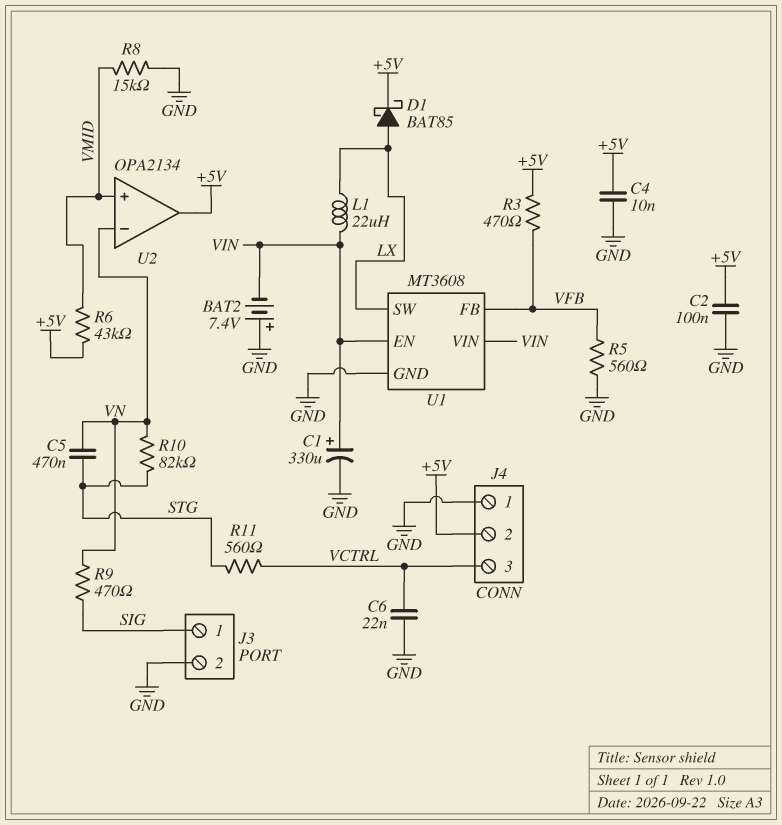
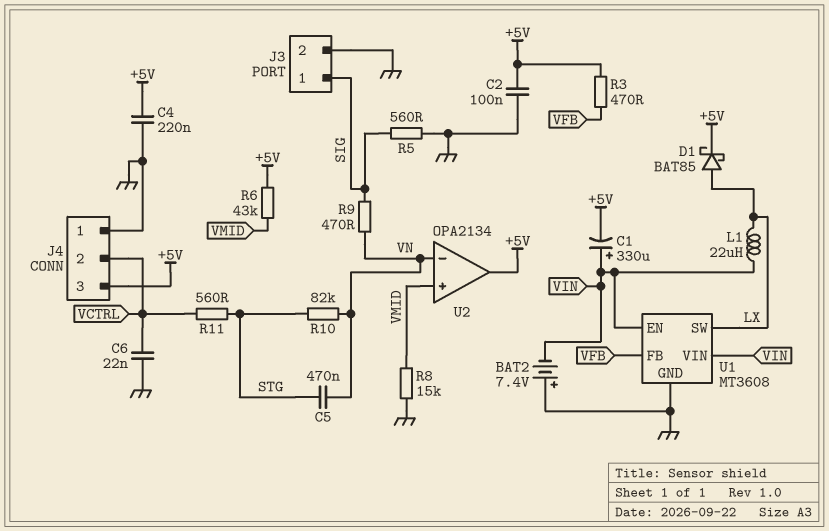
C1: 330uF (plus VIN, minus GND) -> 330uF (plus VIN, minus +5V)
C4: 10nF (+5V, GND) -> 220nF (+5V, GND)
J4 pin 2: +5V -> VCTRL
J4 pin 3: VCTRL -> +5V
R5: 560 (GND, VFB) -> 560 (GND, SIG)

